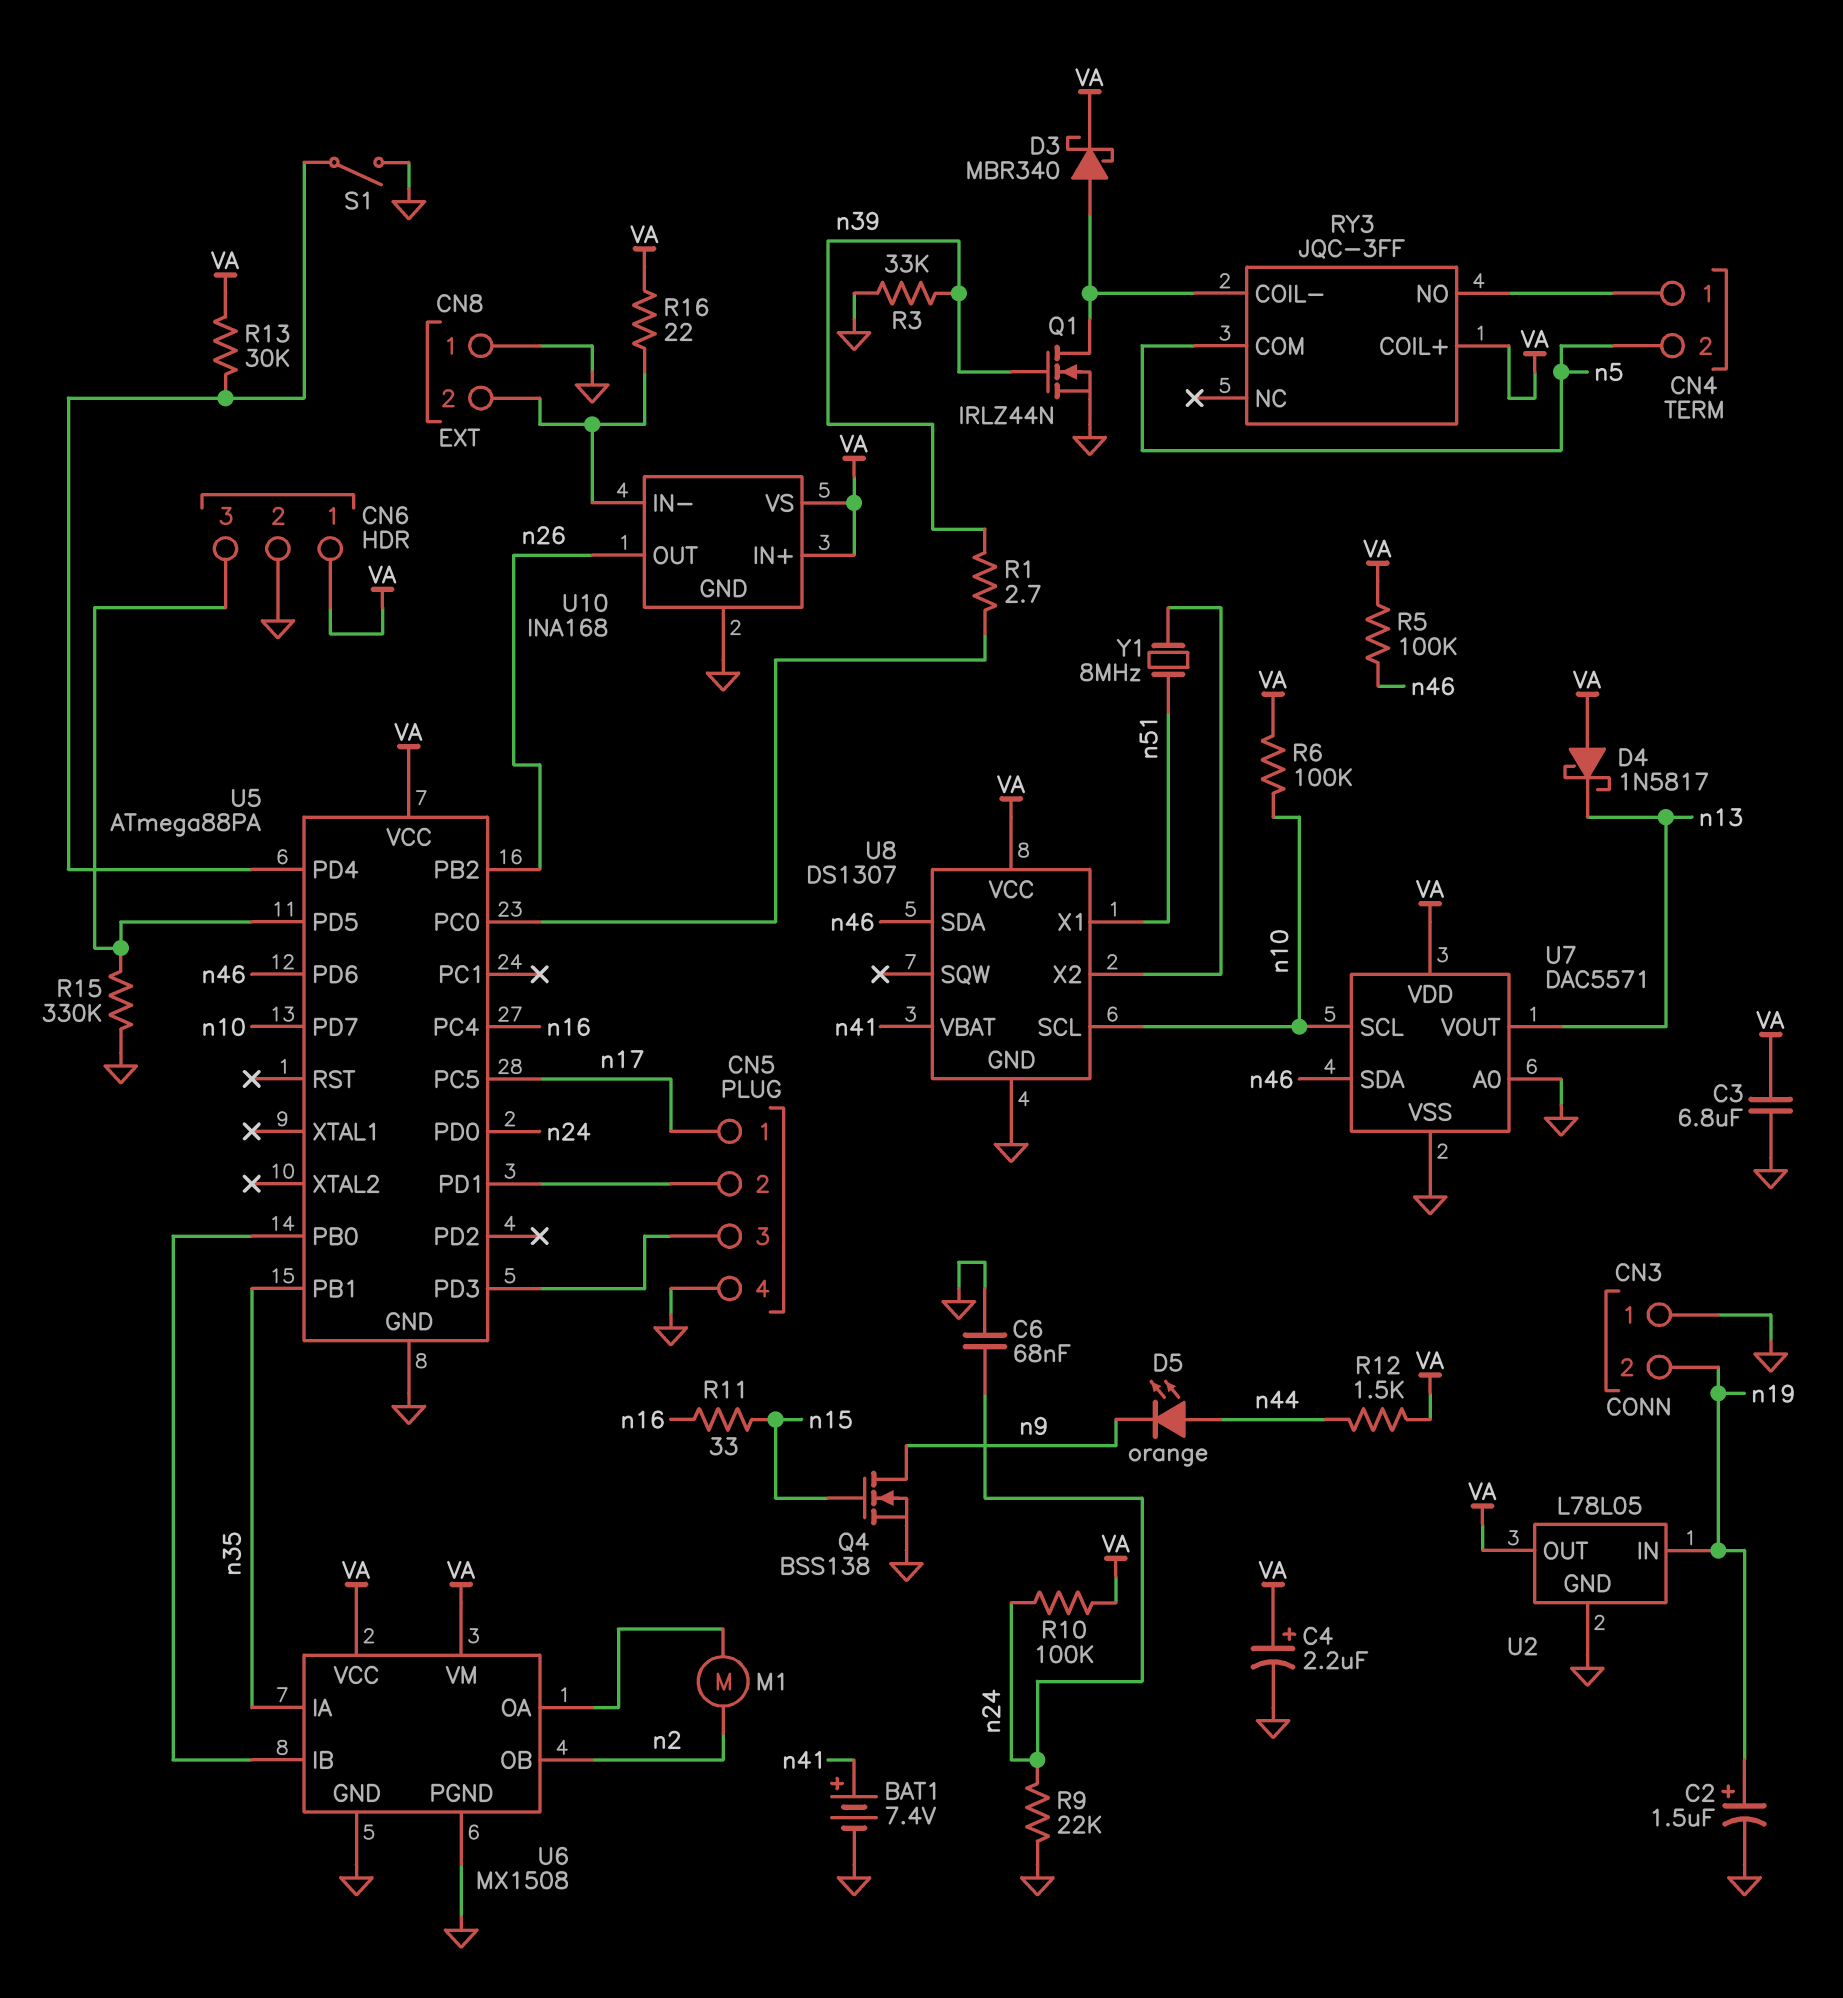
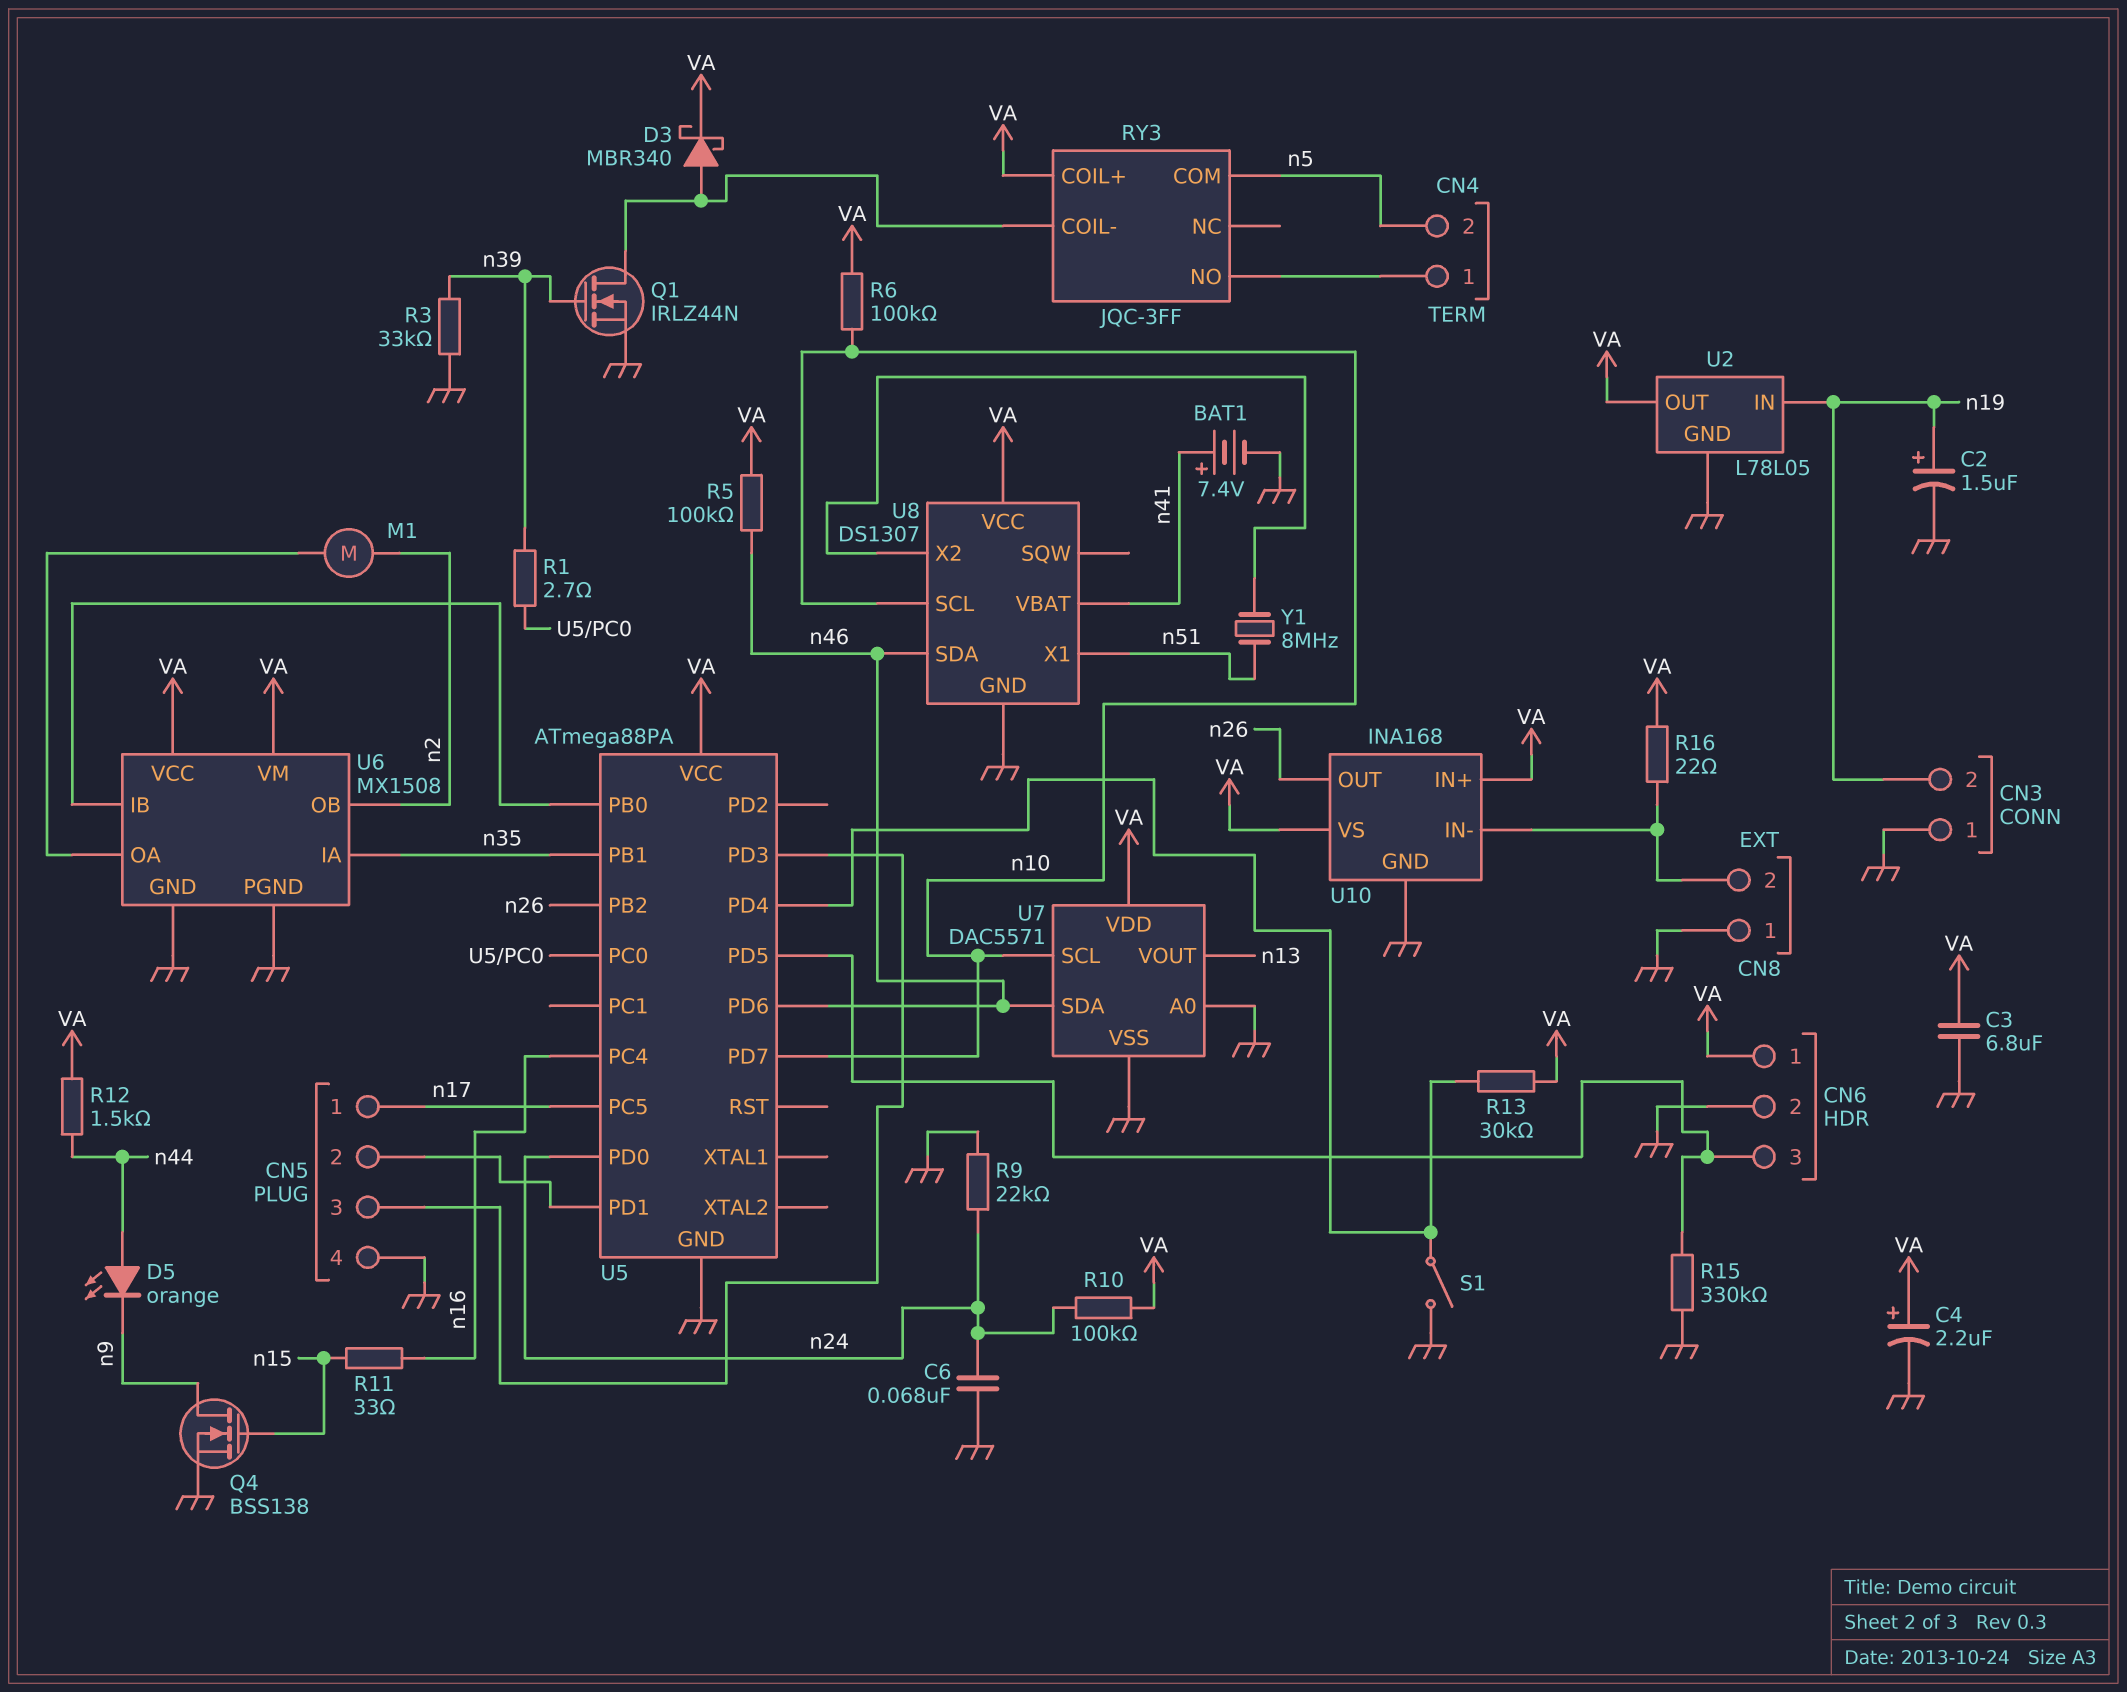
D4: schottky 1N5817 (A VA, K n13) -> none

